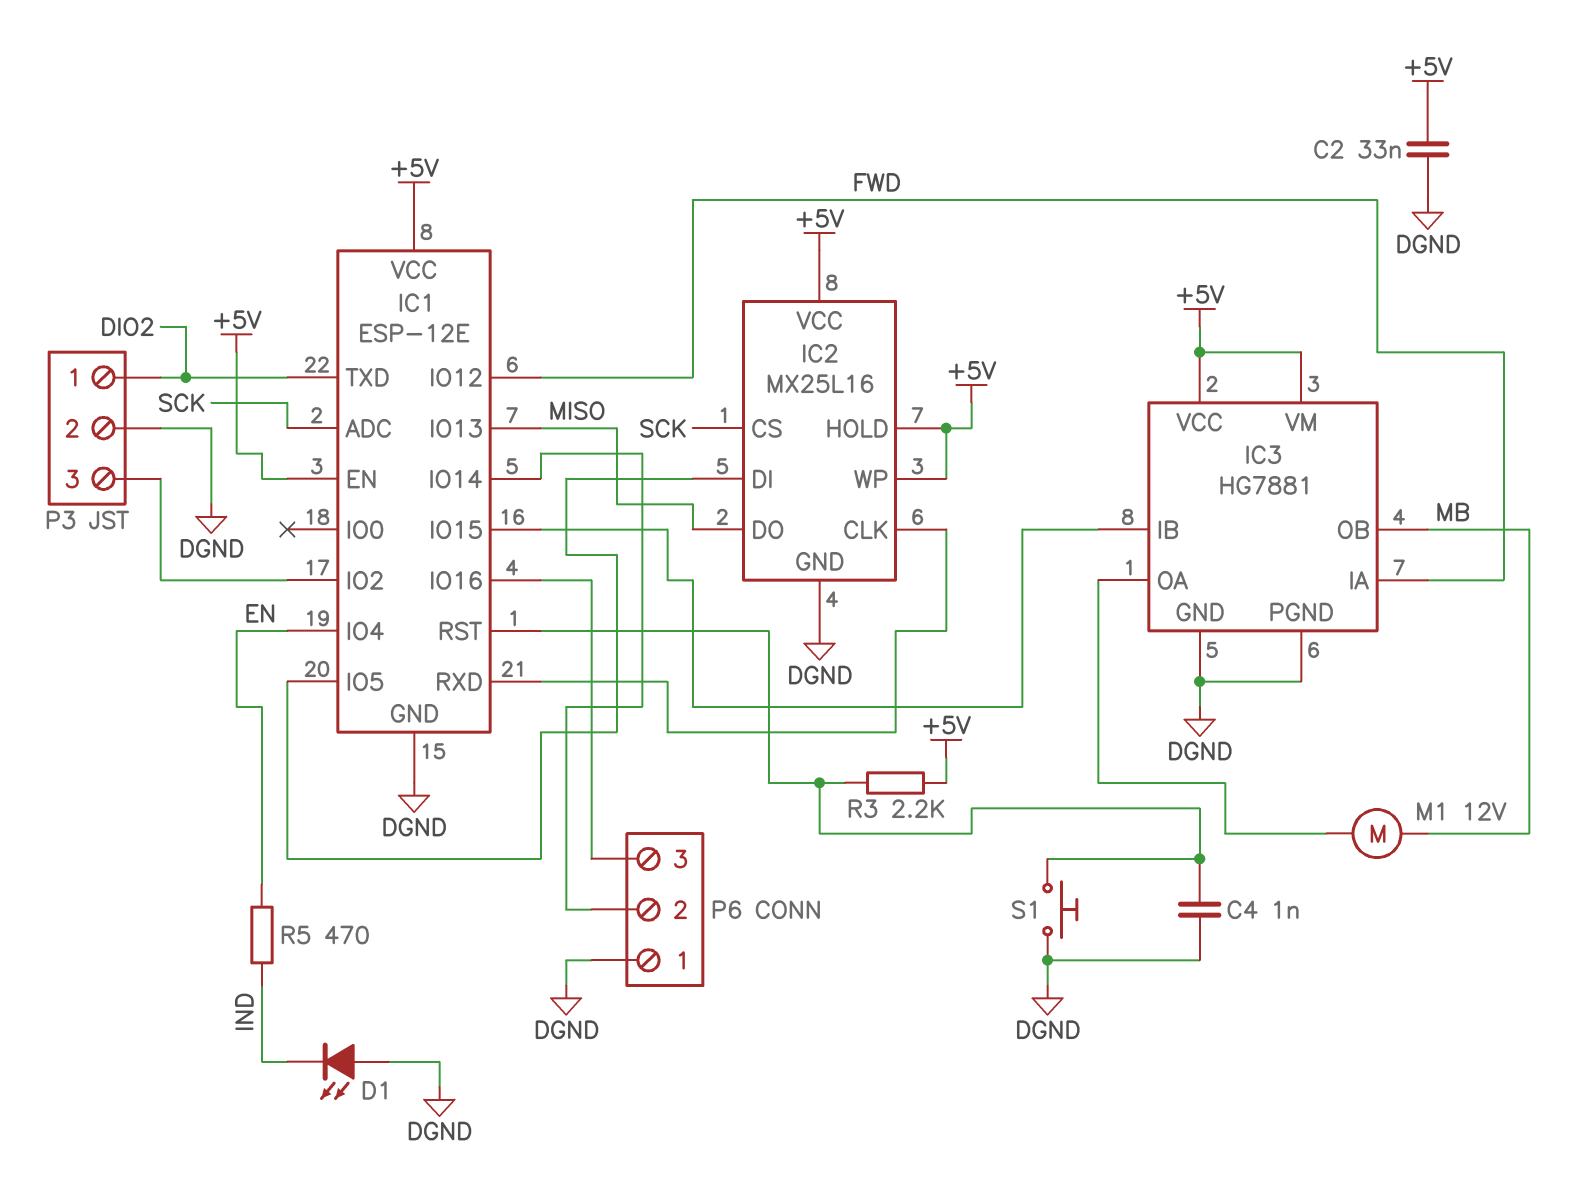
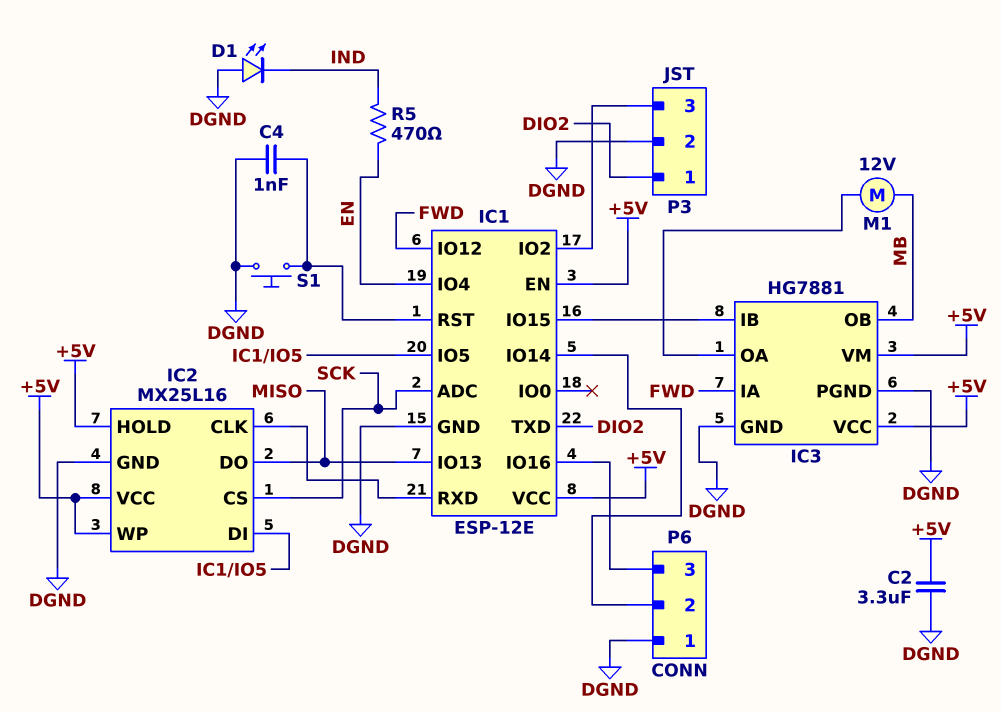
C2: 33nF (+5V, DGND) -> 3.3uF (+5V, DGND)
R3: 2.2k (+5V, IC1/RST) -> none

